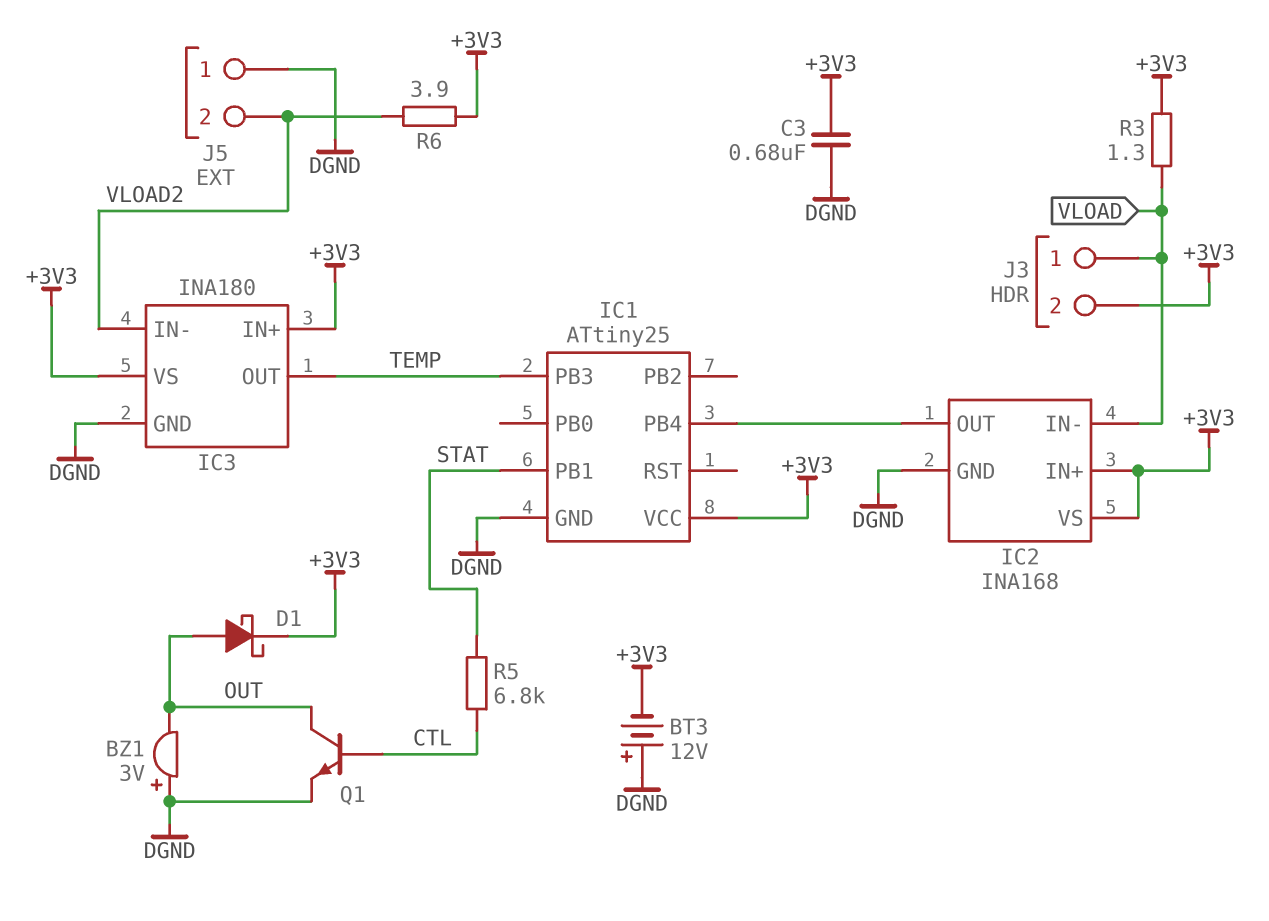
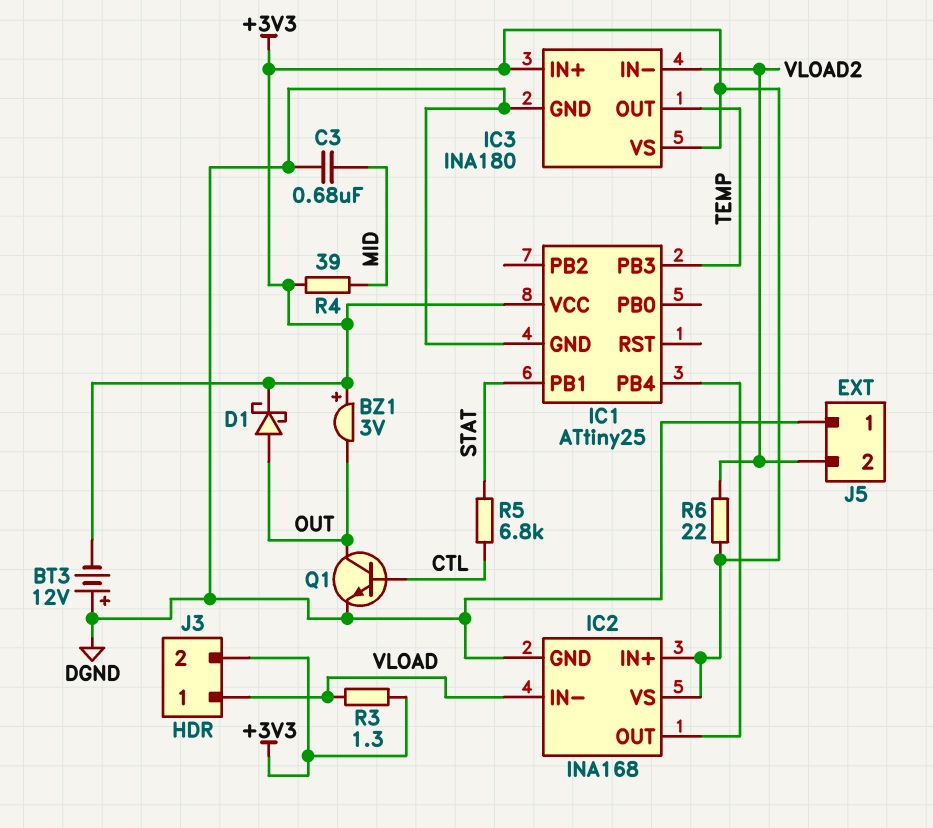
BZ1: buzzer 3V (plus DGND, minus OUT) -> buzzer 3V (plus +3V3, minus OUT)
C3: 680nF (+3V3, DGND) -> 680nF (DGND, MID)
R4: none -> 39 (+3V3, MID)
R6: 3.9 (+3V3, VLOAD2) -> 22 (+3V3, VLOAD2)

